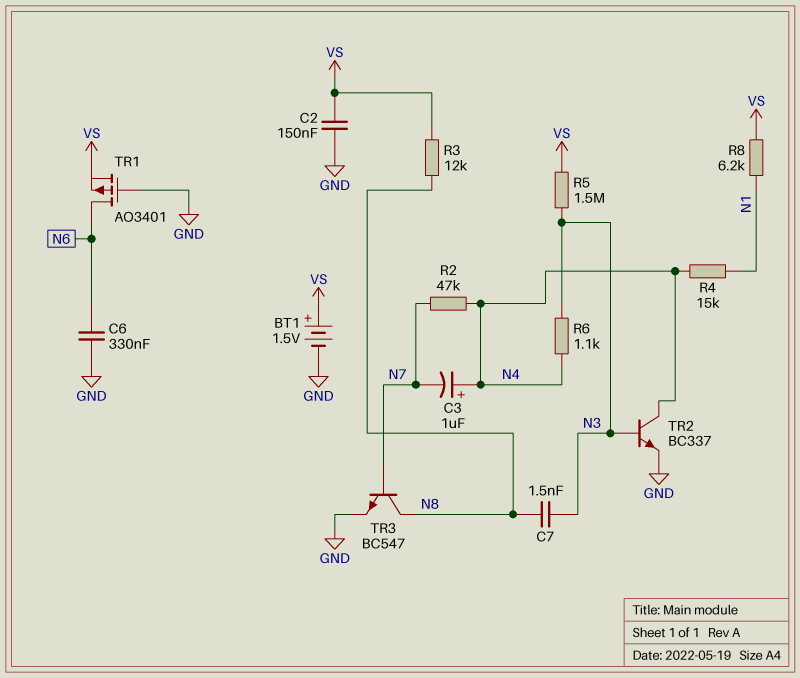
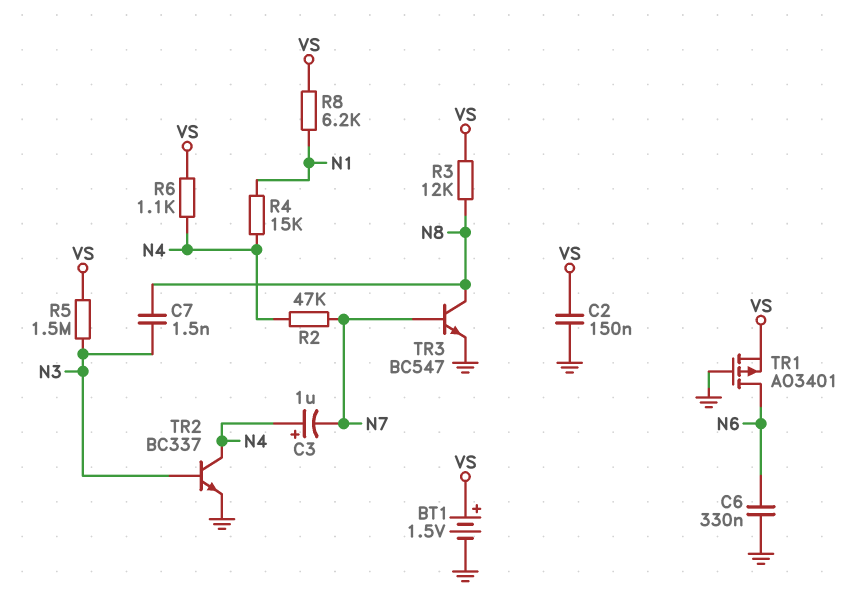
R6: 1.1k (N3, N4) -> 1.1k (N4, VS)

